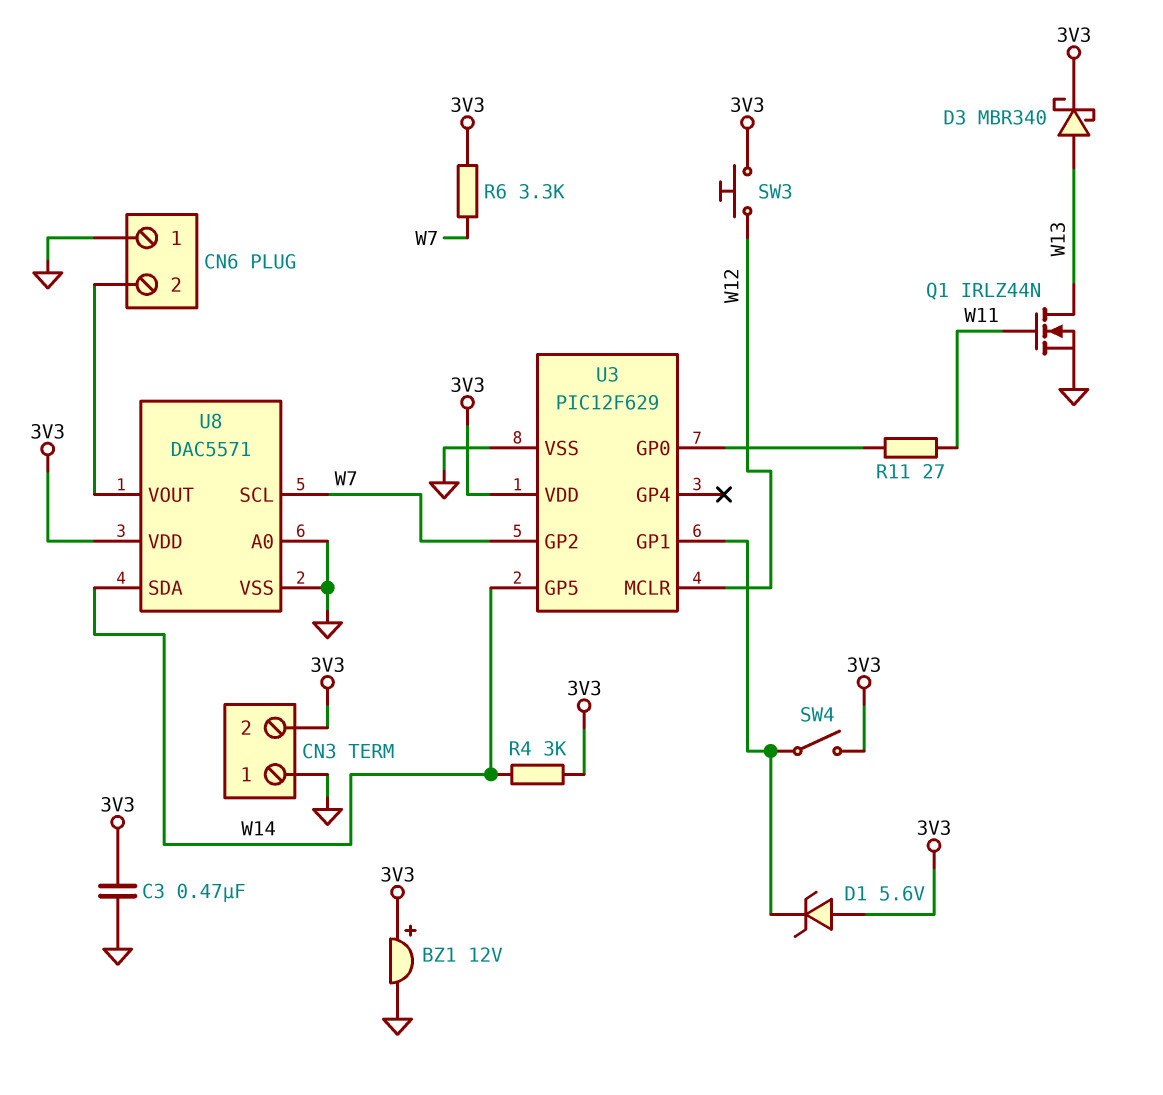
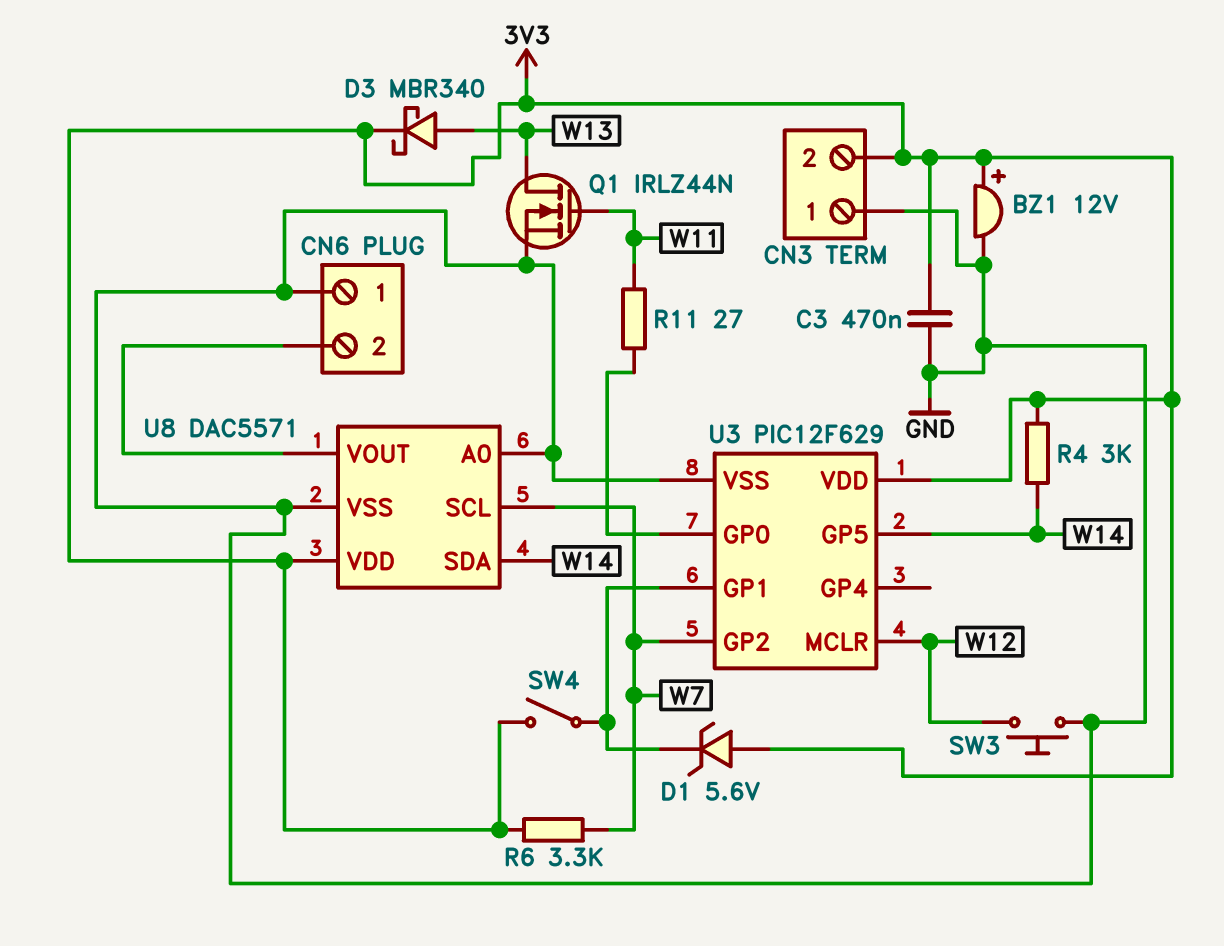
SW3: button (3V3, W12) -> button (GND, W12)

